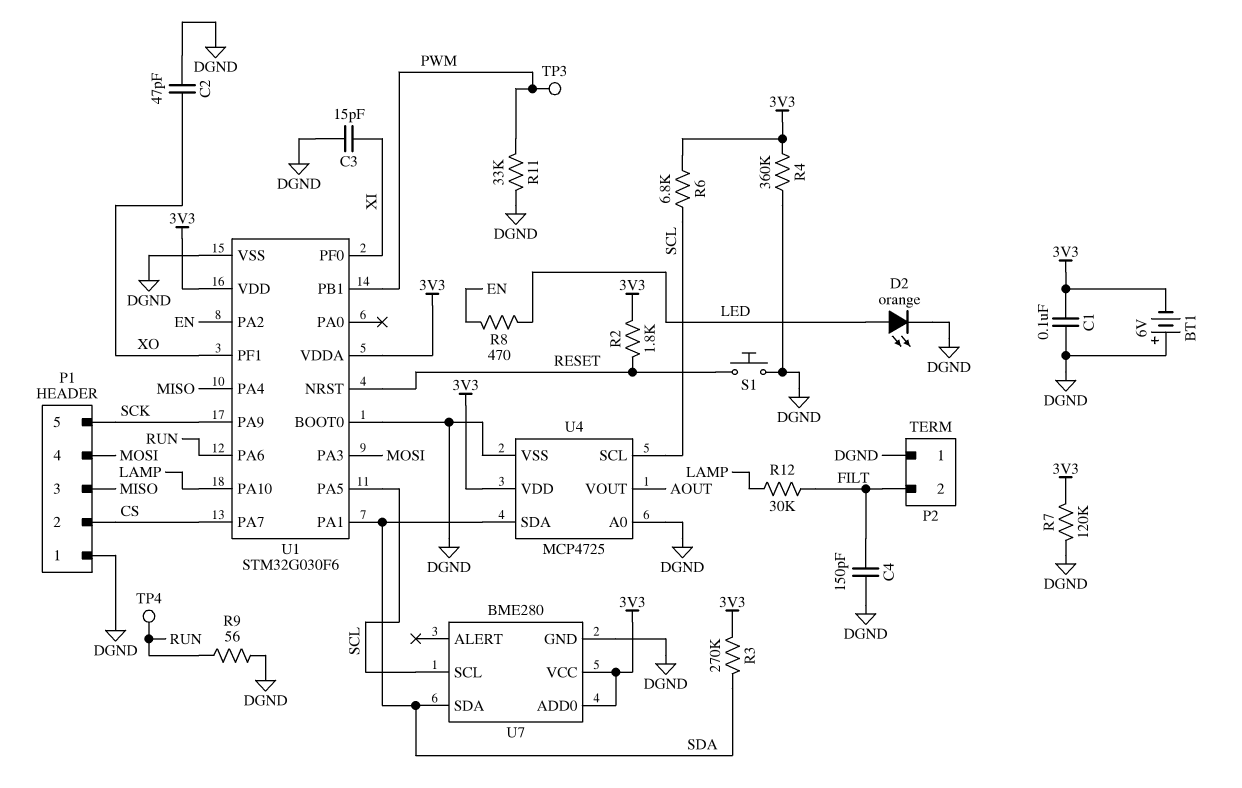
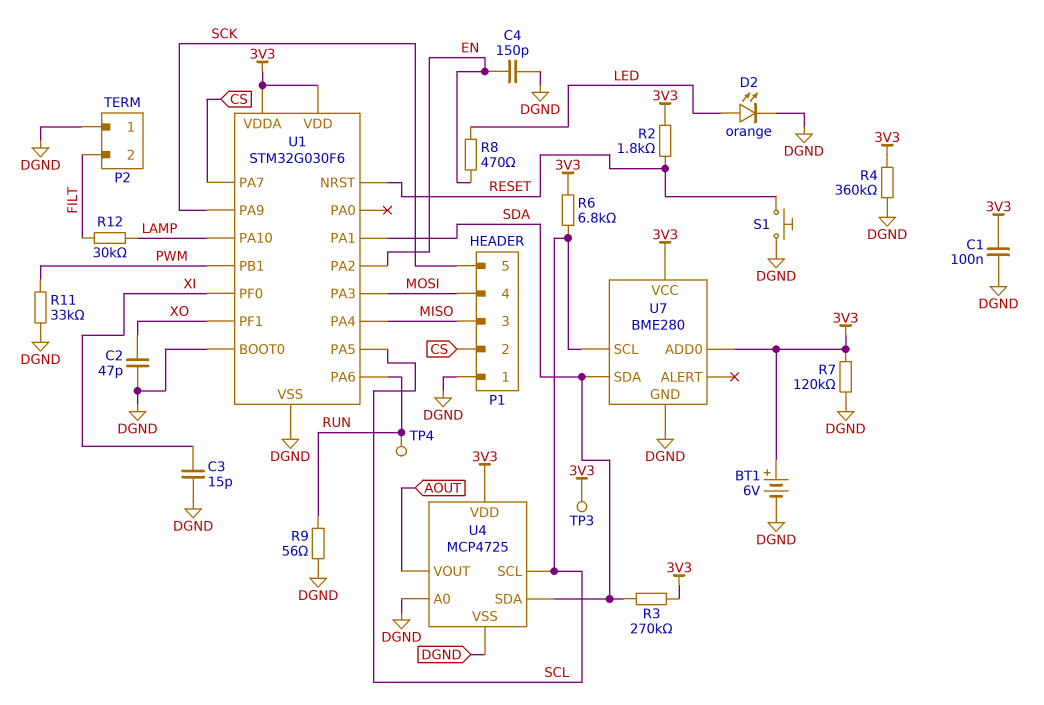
BT1: 6V (plus DGND, minus 3V3) -> 6V (plus 3V3, minus DGND)
C4: 150pF (DGND, FILT) -> 150pF (DGND, EN)
TP3: test point (PWM) -> test point (3V3)

